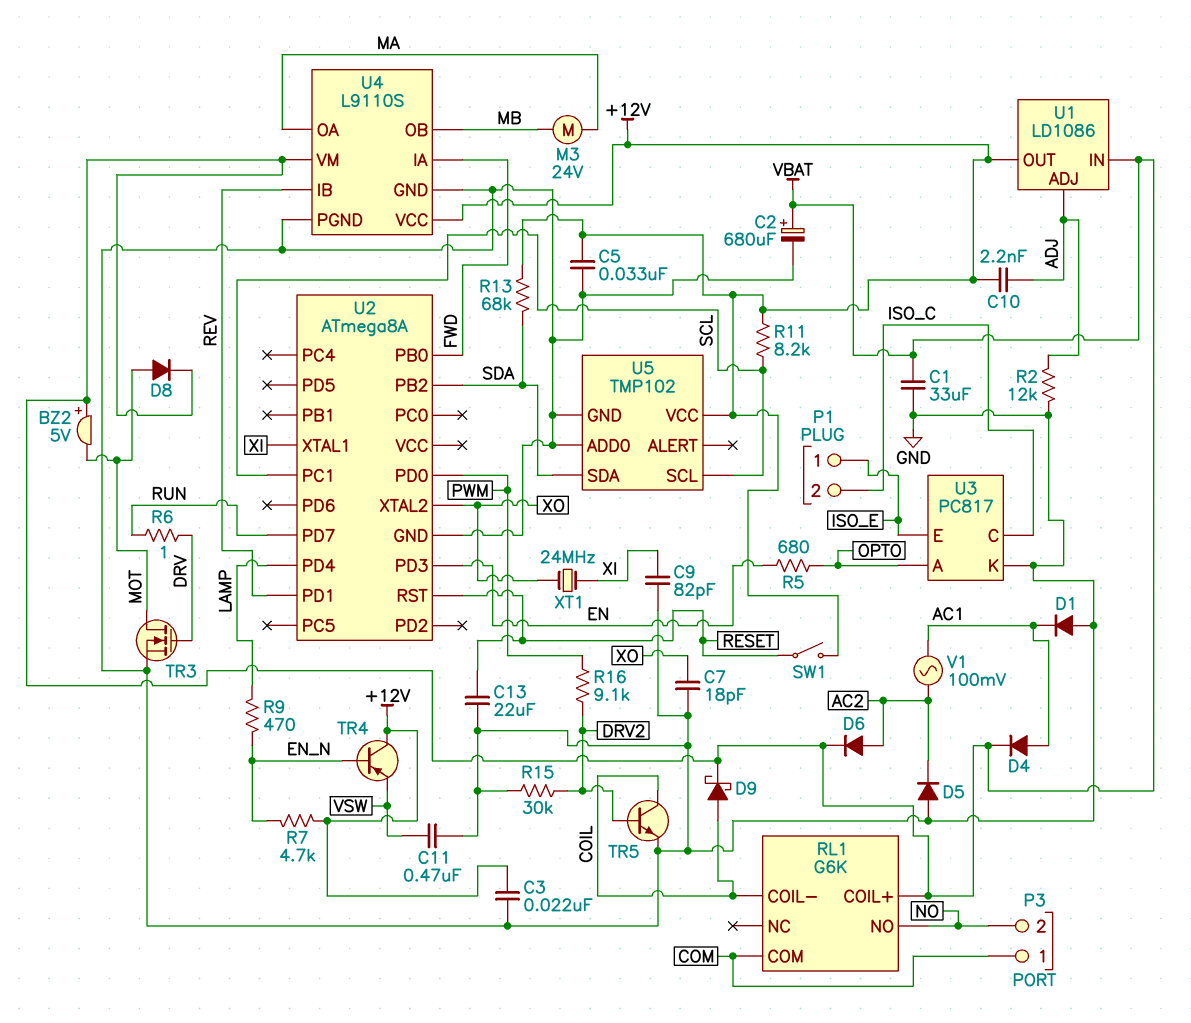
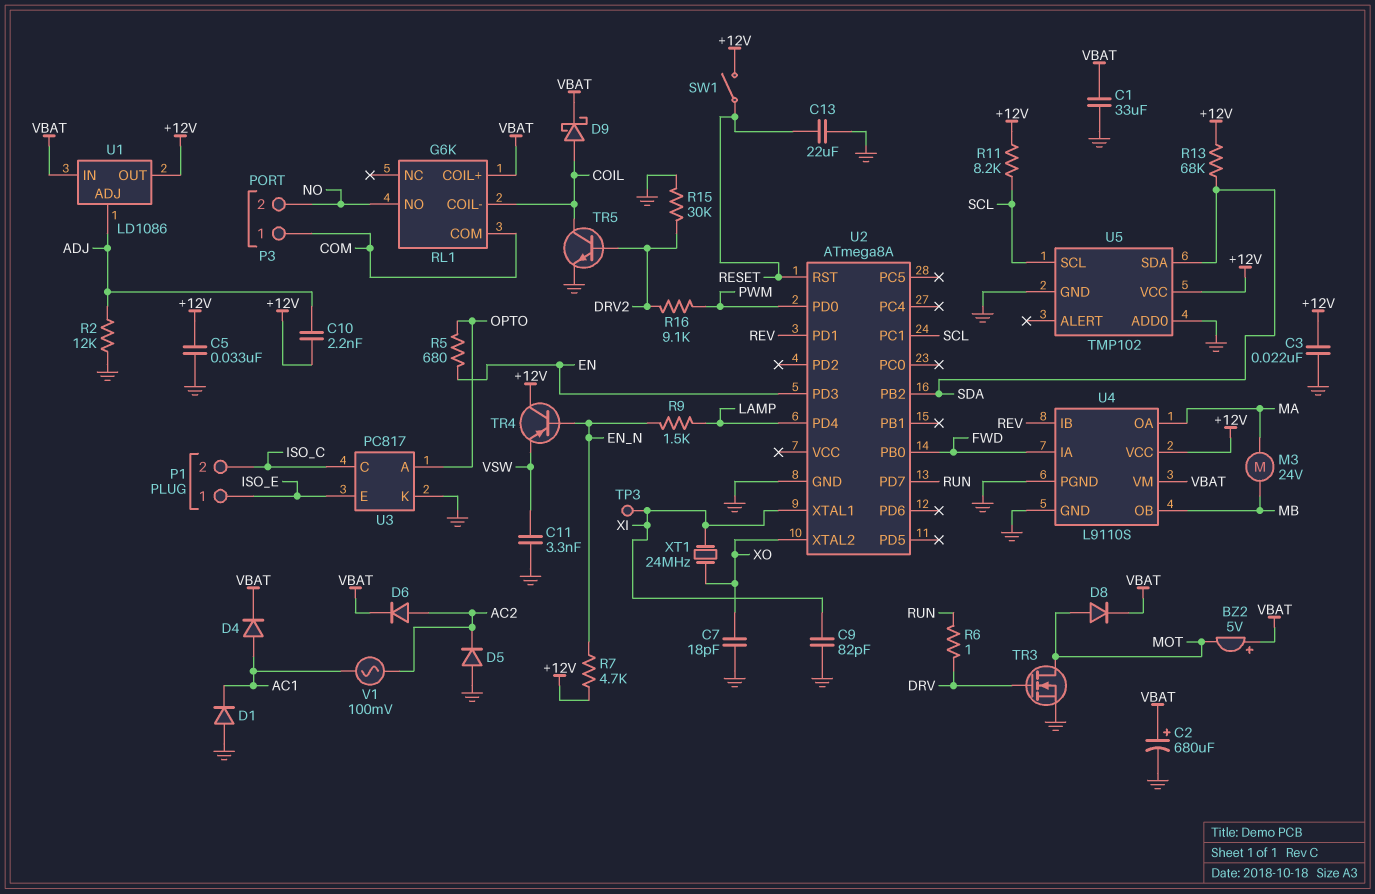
C11: 470nF (GND, VSW) -> 3.3nF (GND, VSW)
R9: 470 (EN_N, LAMP) -> 1.5k (EN_N, LAMP)
TP3: none -> test point (XI)

